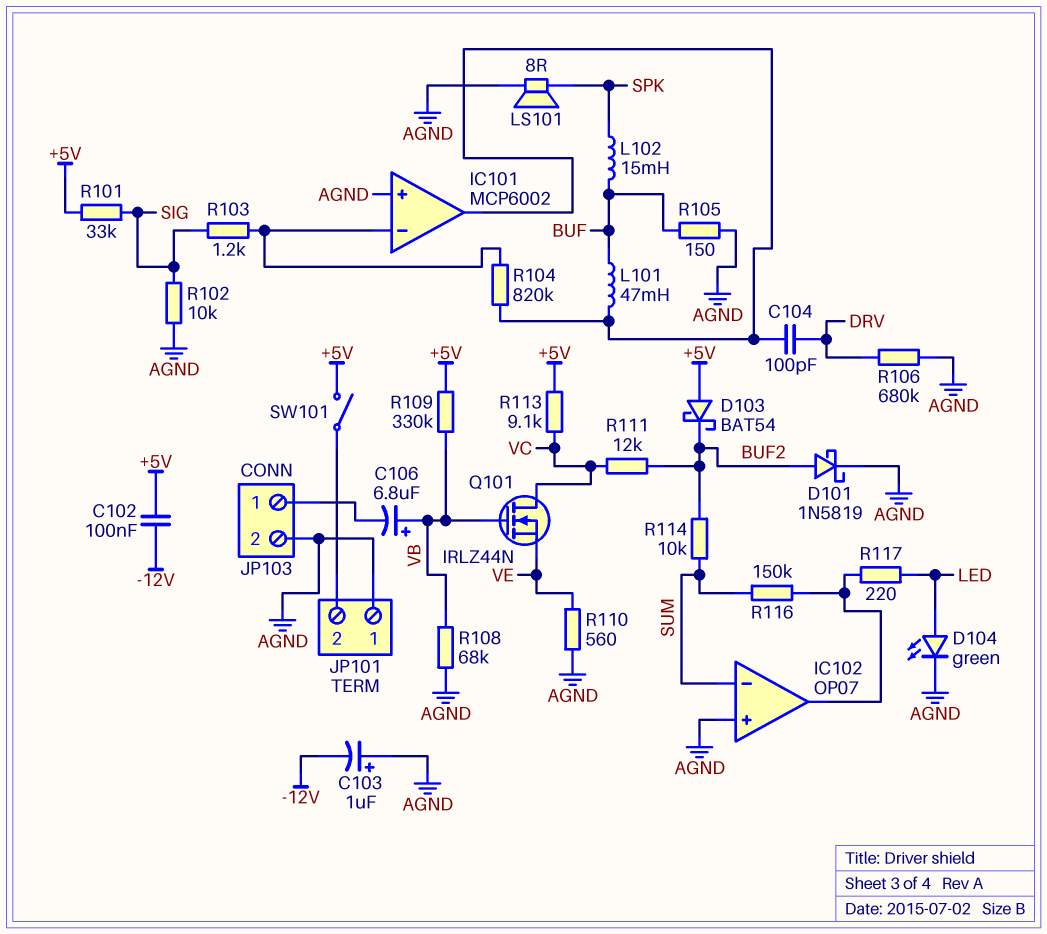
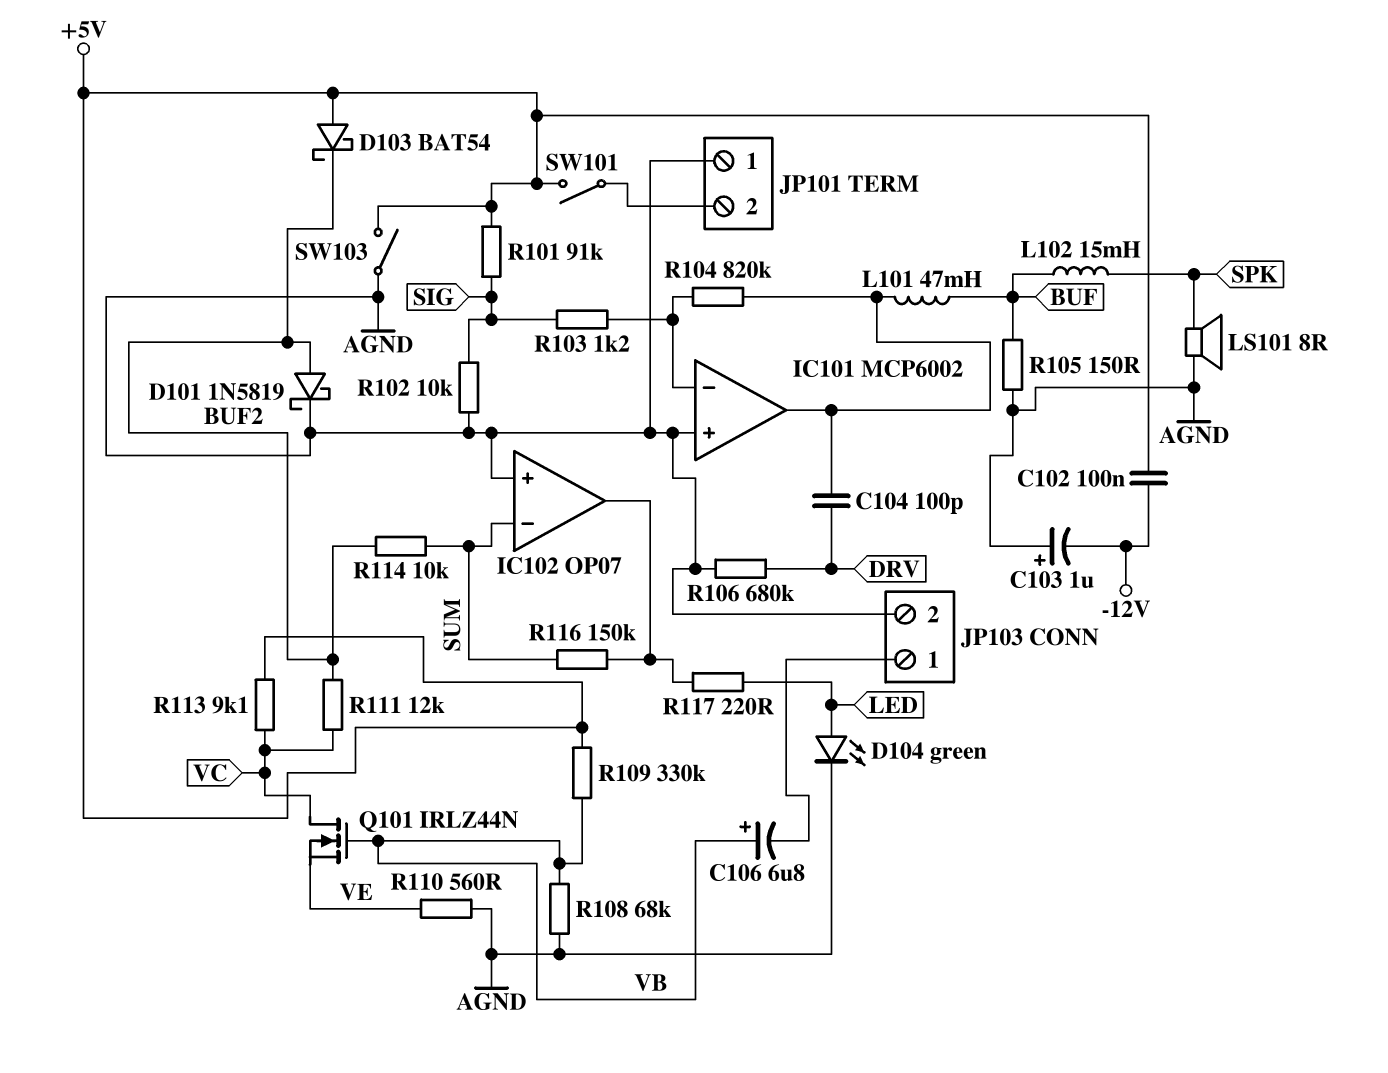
R101: 33k (+5V, SIG) -> 91k (+5V, SIG)
SW103: none -> switch (+5V, AGND)

